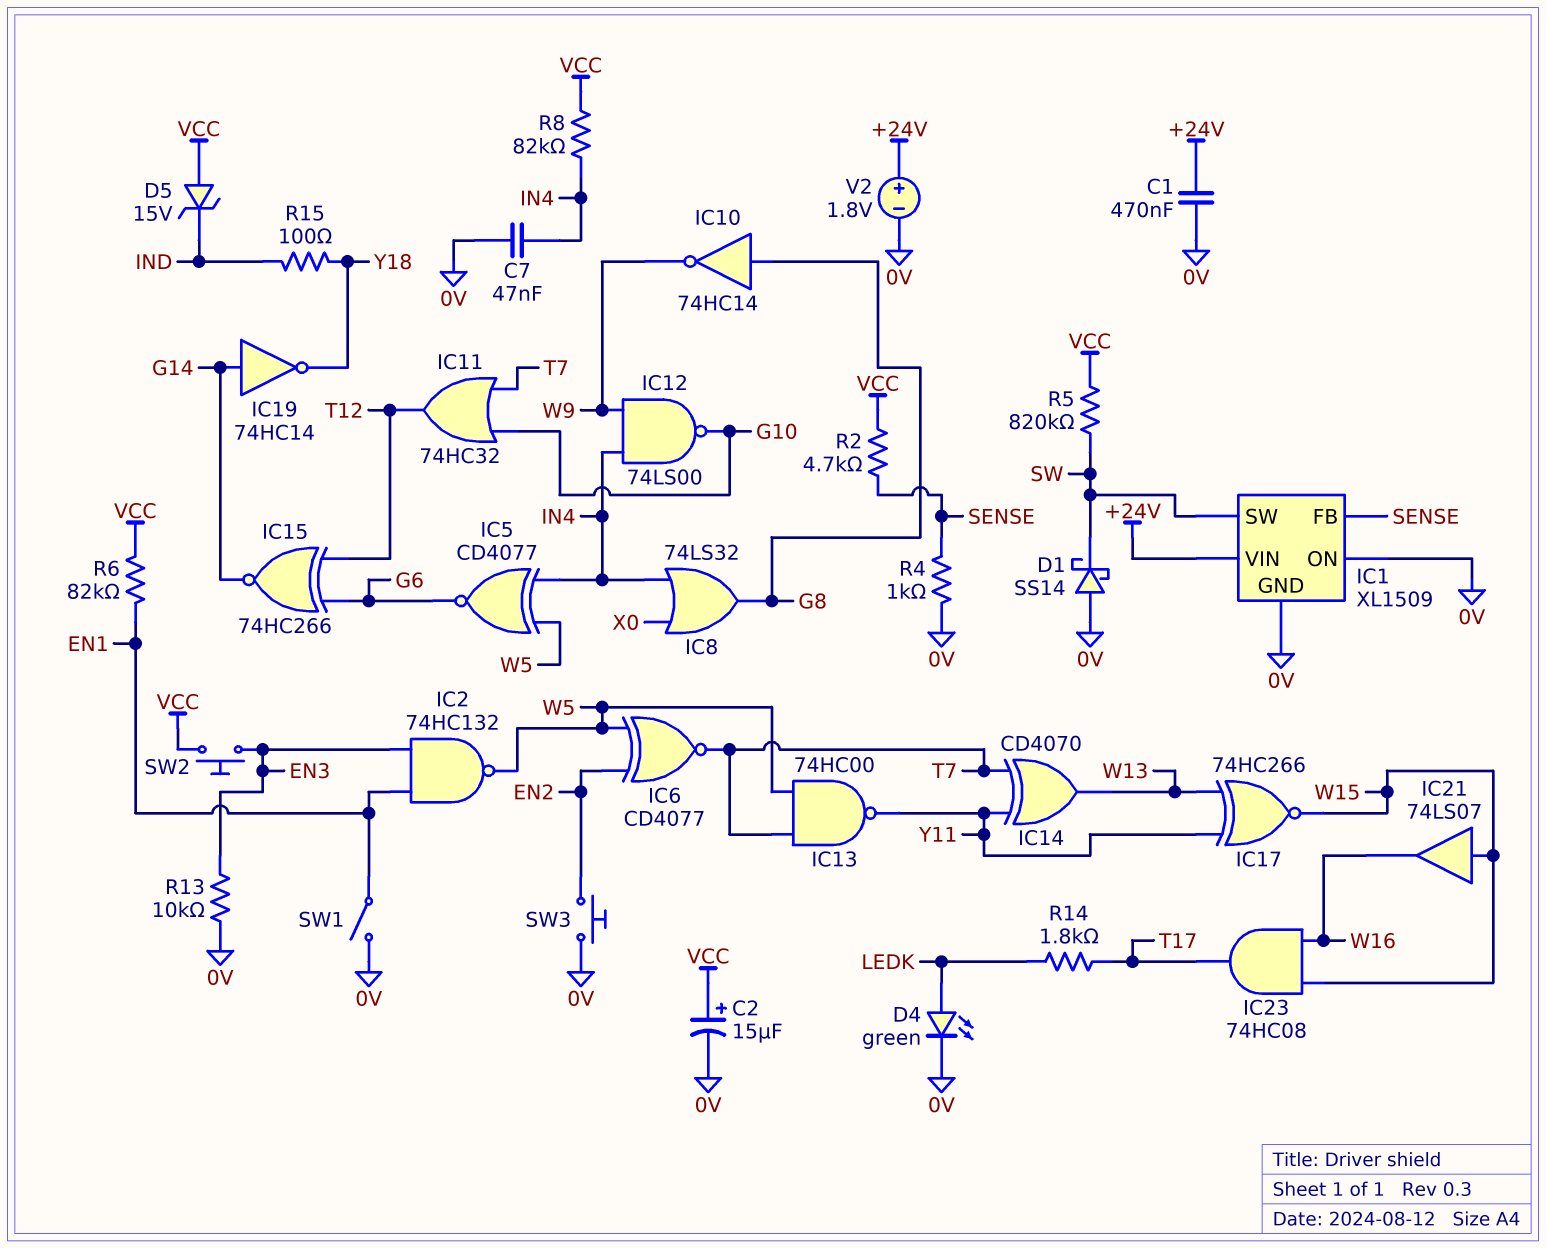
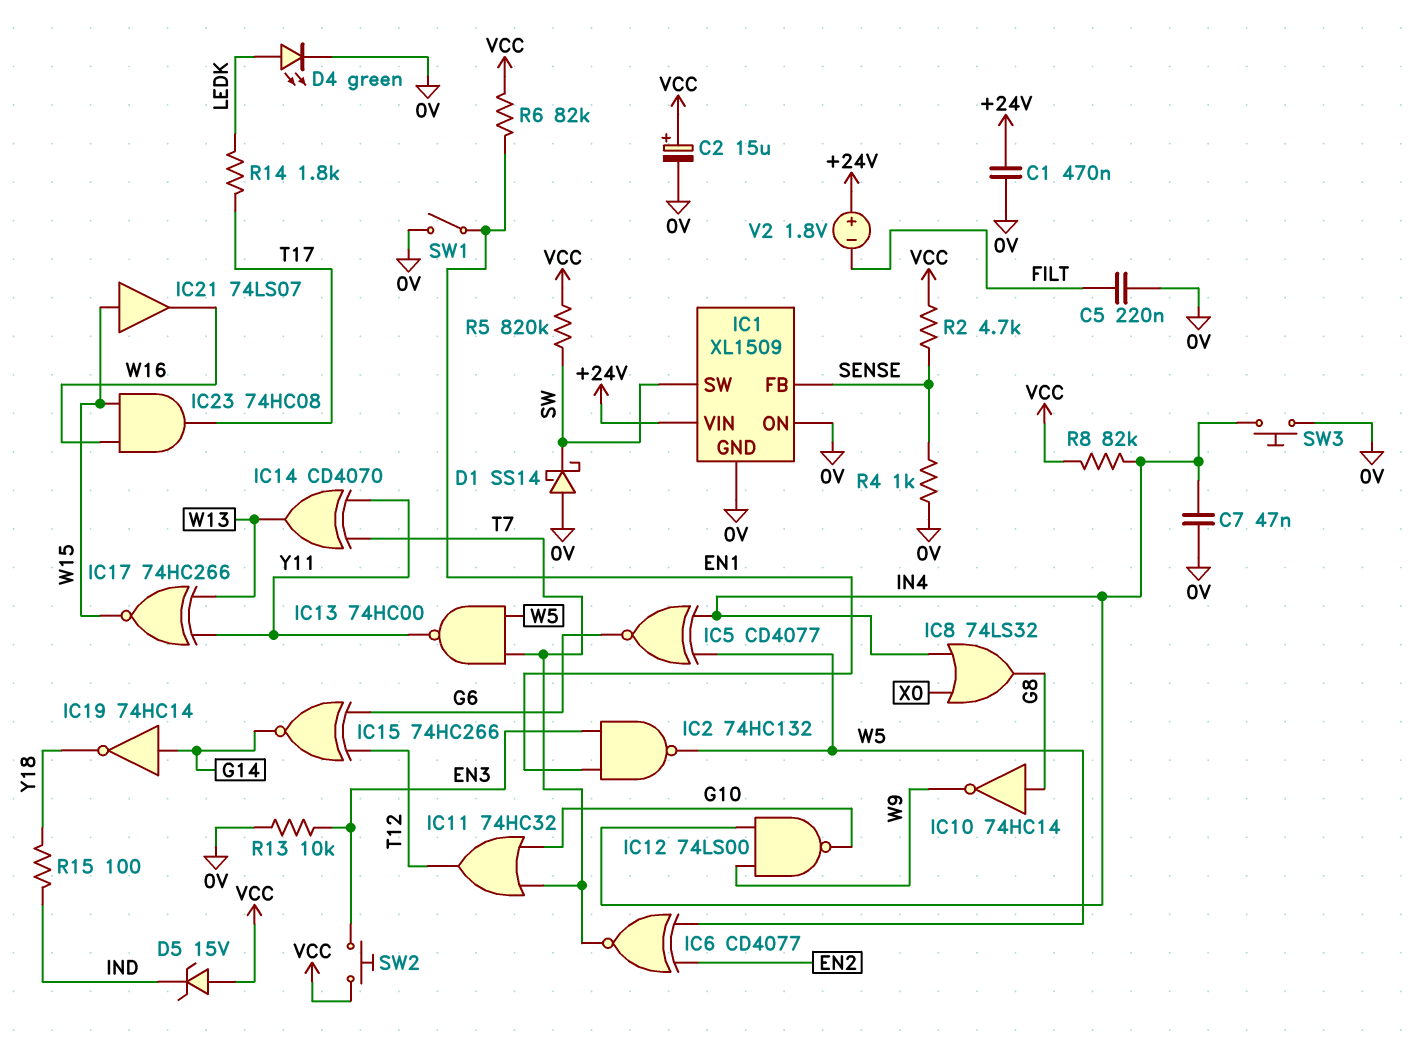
C5: none -> 220nF (0V, FILT)
SW3: button (0V, EN2) -> button (0V, IN4)
V2: 1.8V (plus +24V, minus 0V) -> 1.8V (plus +24V, minus FILT)

